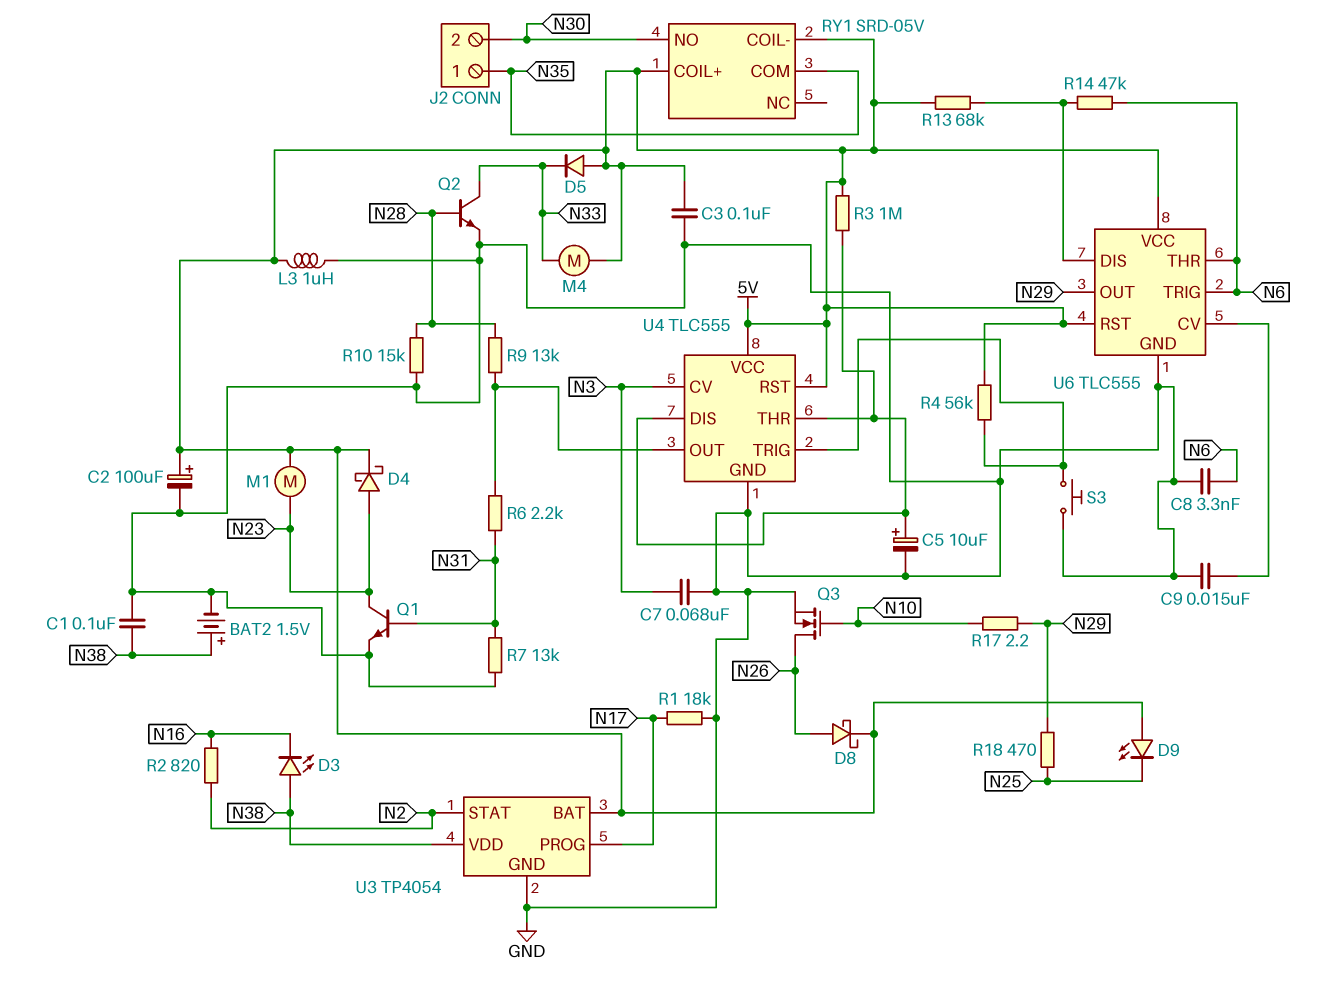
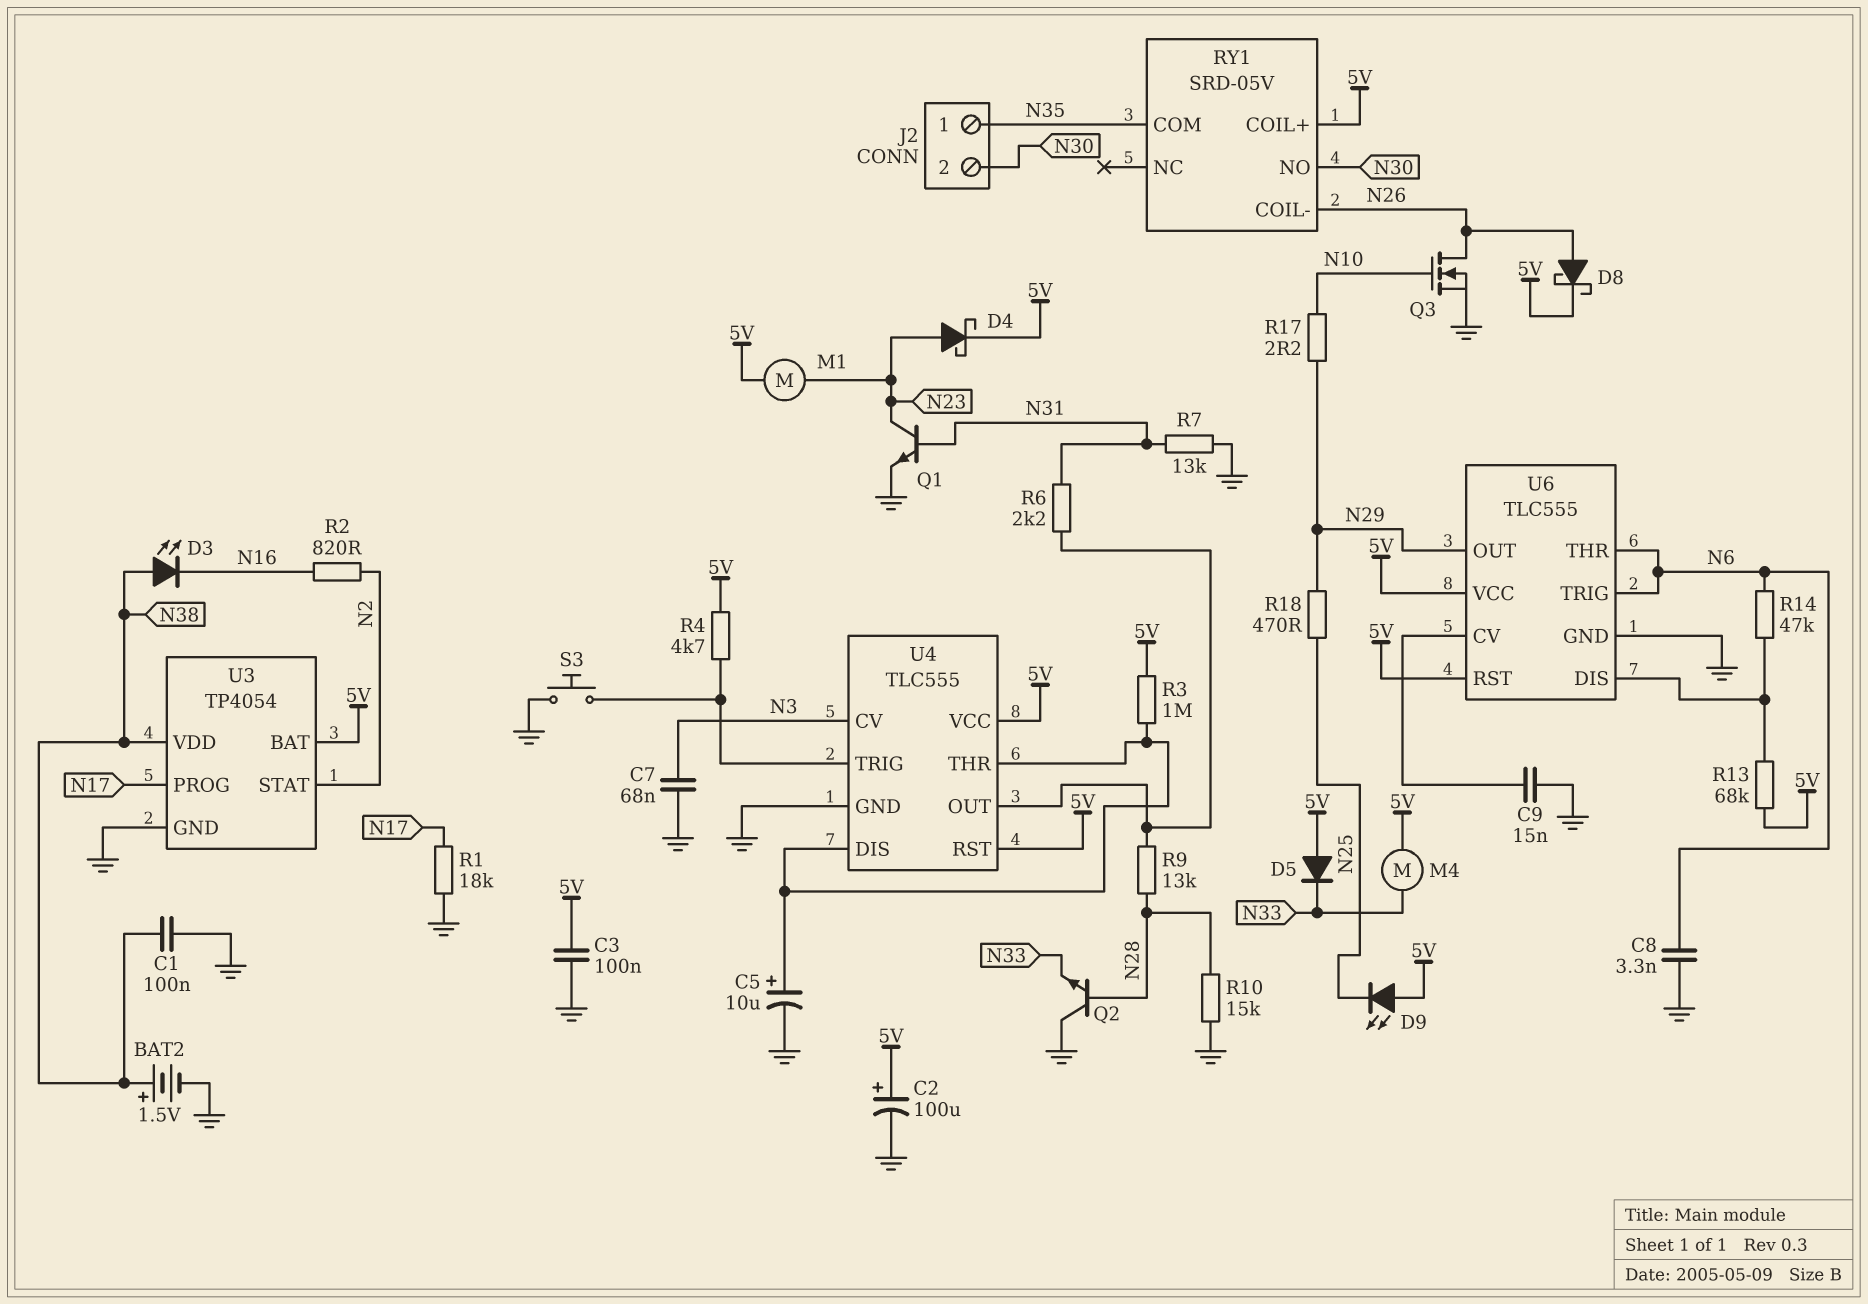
L3: 1uH (5V, GND) -> none
Q2: NPN (B N28, C N33, E GND) -> NPN (B N28, C GND, E N33)
R4: 56k (5V, U4/TRIG) -> 4.7k (5V, U4/TRIG)
RY1 pin COIL-: 5V -> N26

